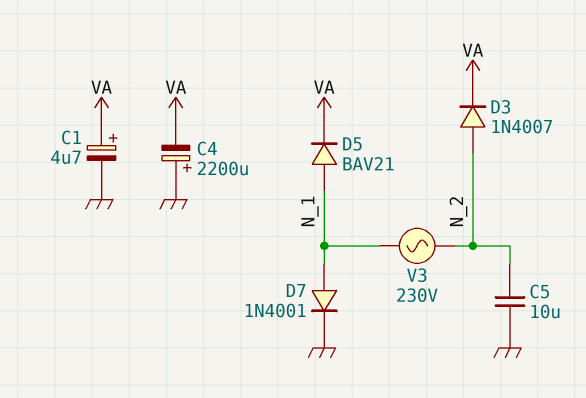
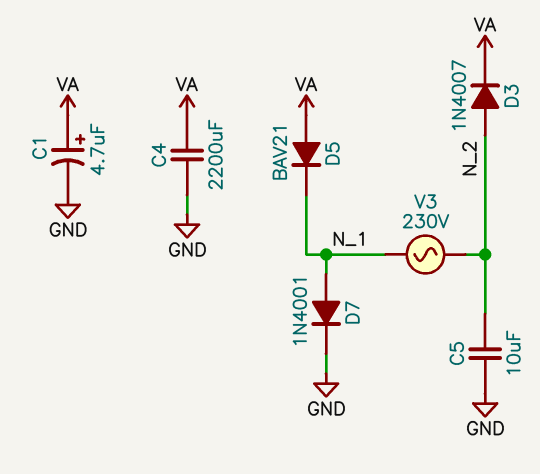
C4: 2200uF (plus GND, minus VA) -> 2200uF (GND, VA)
D5: diode BAV21 (A N_1, K VA) -> diode BAV21 (A VA, K N_1)

